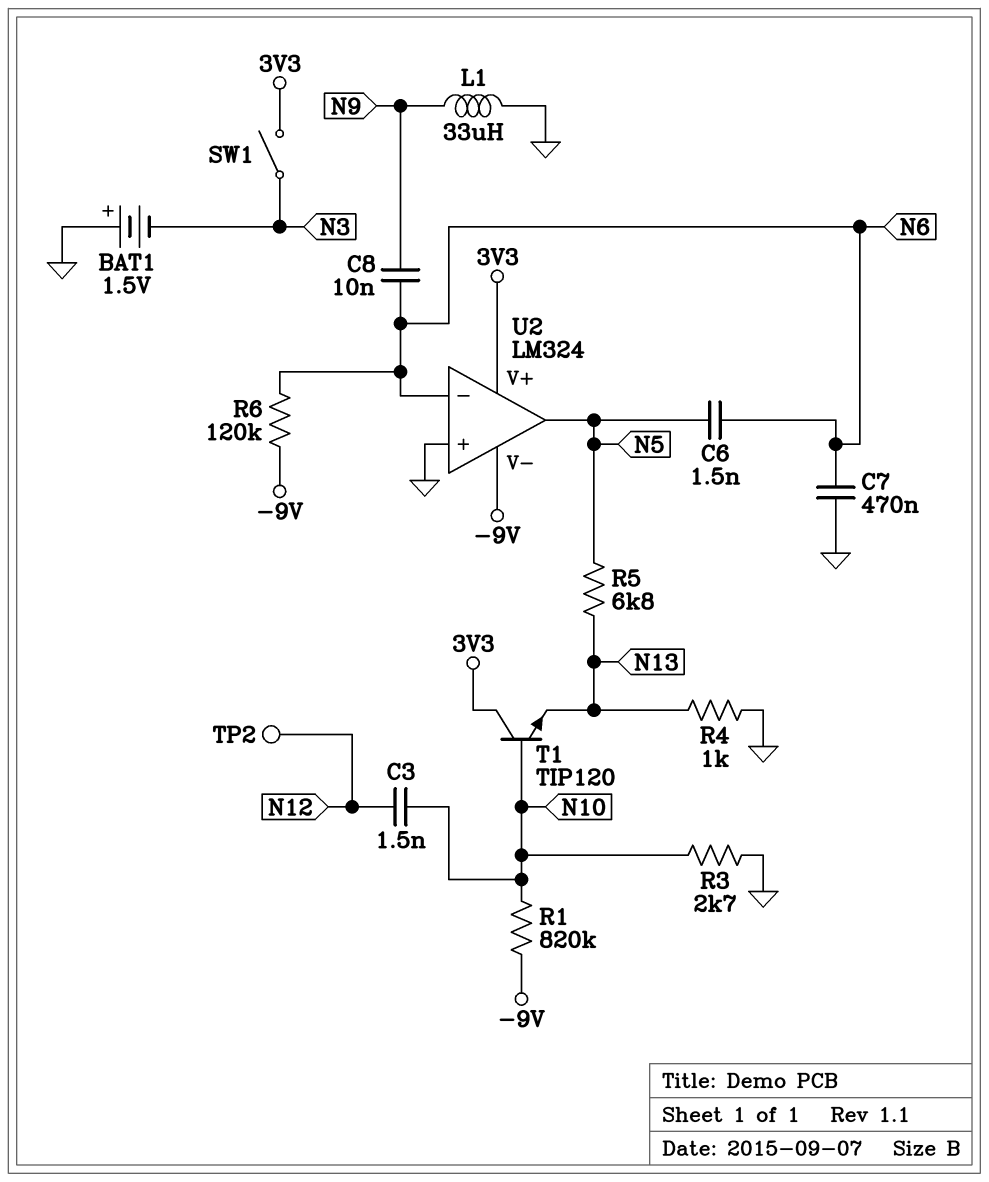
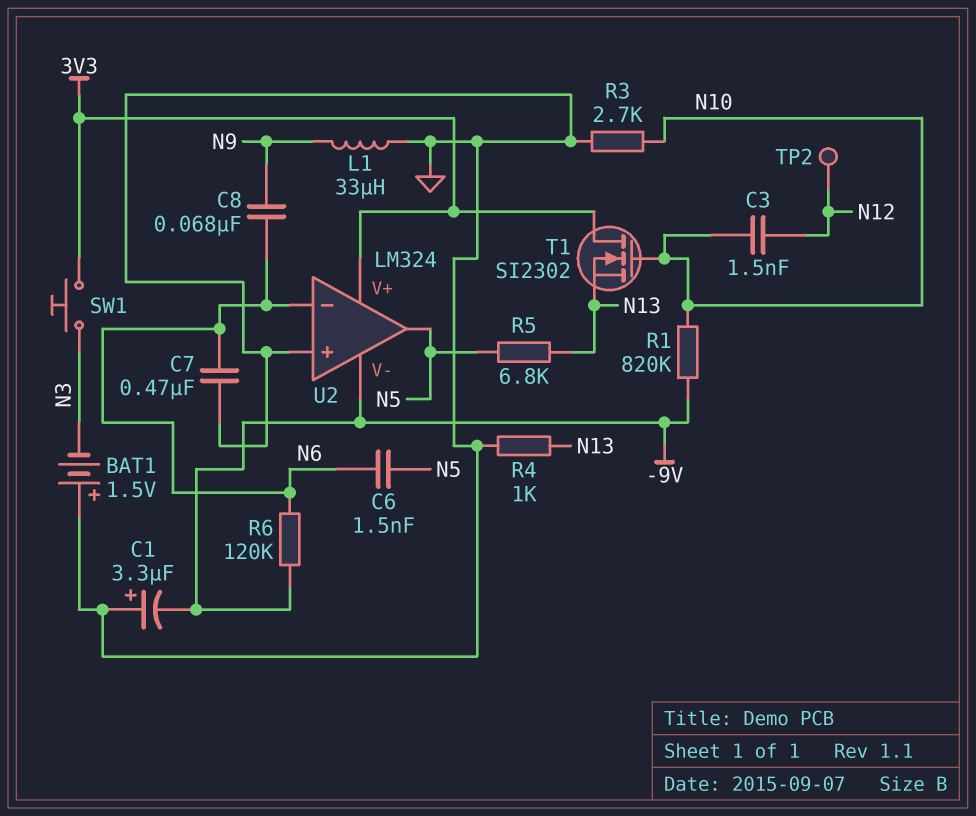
C1: none -> 3.3uF (plus GND, minus -9V)
C8: 10nF (N6, N9) -> 68nF (N6, N9)
SW1: switch (3V3, N3) -> button (3V3, N3)
T1: NPN TIP120 (B N10, C 3V3, E N13) -> NMOS SI2302 (G N10, D 3V3, S N13)

